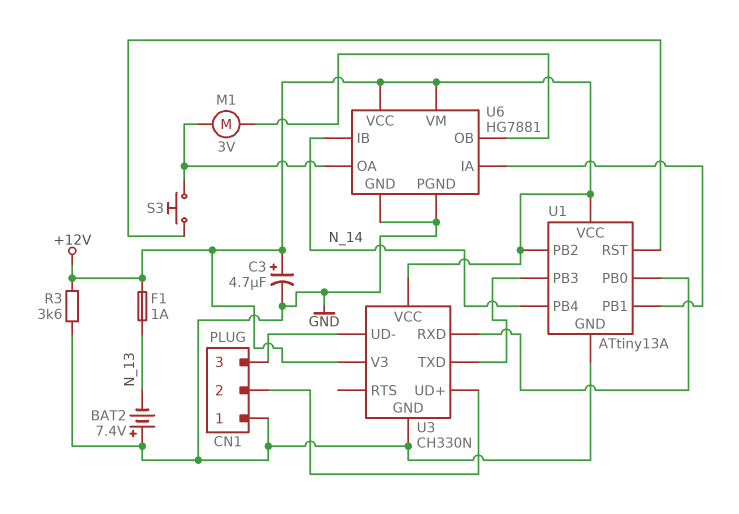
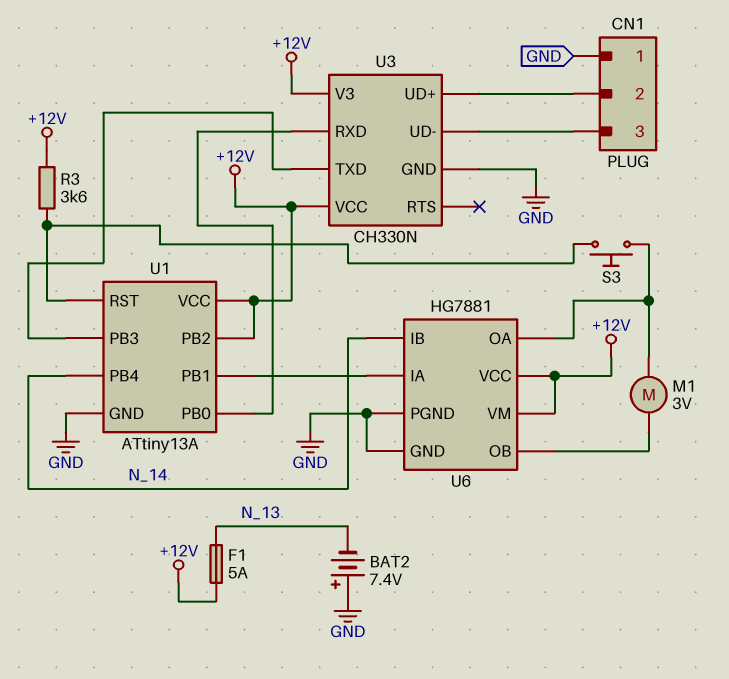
C3: 4.7uF (plus +12V, minus GND) -> none
F1: 1A (+12V, N_13) -> 5A (+12V, N_13)
R3: 3.6k (+12V, GND) -> 3.6k (+12V, U1/RST)

